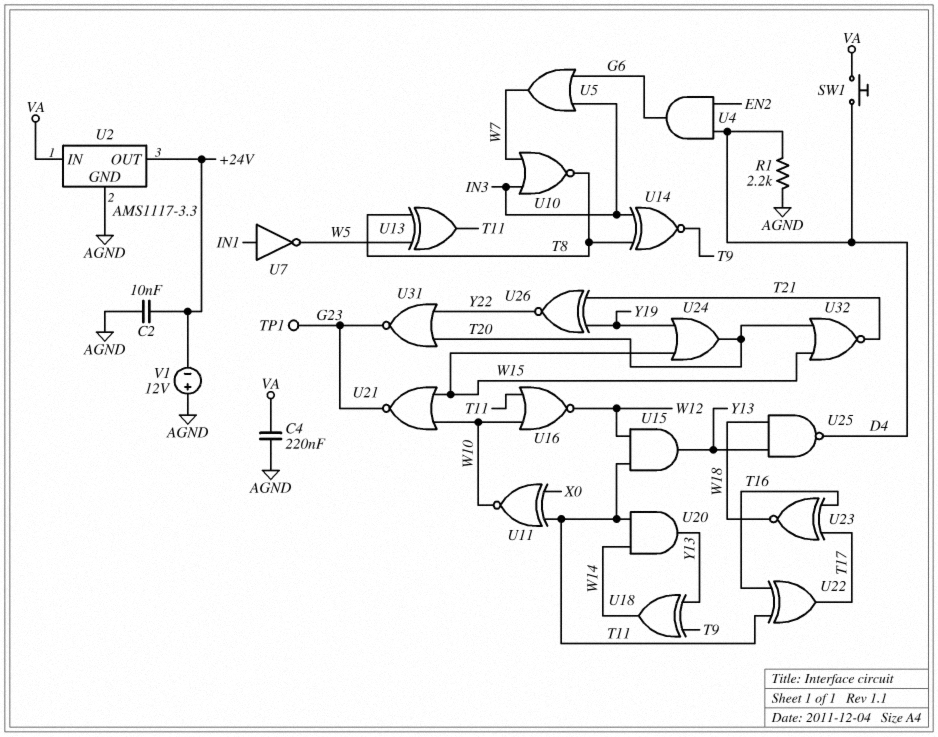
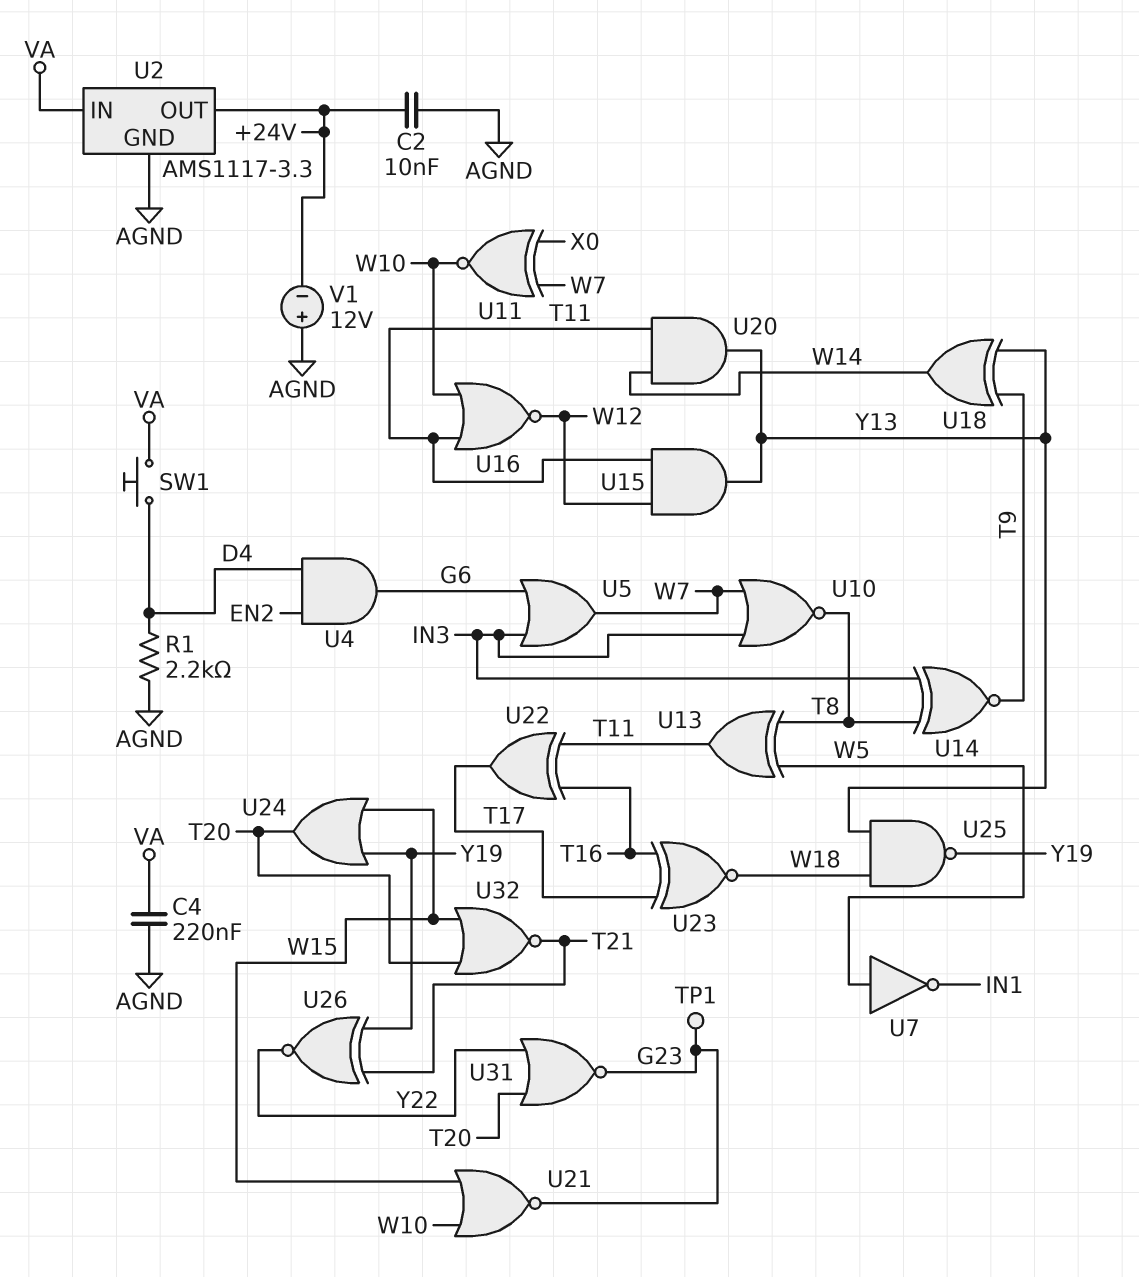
U7: NOT (in IN1, out W5) -> NOT (in W5, out IN1)
U11: XNOR (in T11, in X0, out W10) -> XNOR (in W7, in X0, out W10)
U25: NAND (in W18, in Y13, out D4) -> NAND (in W18, in Y13, out Y19)

